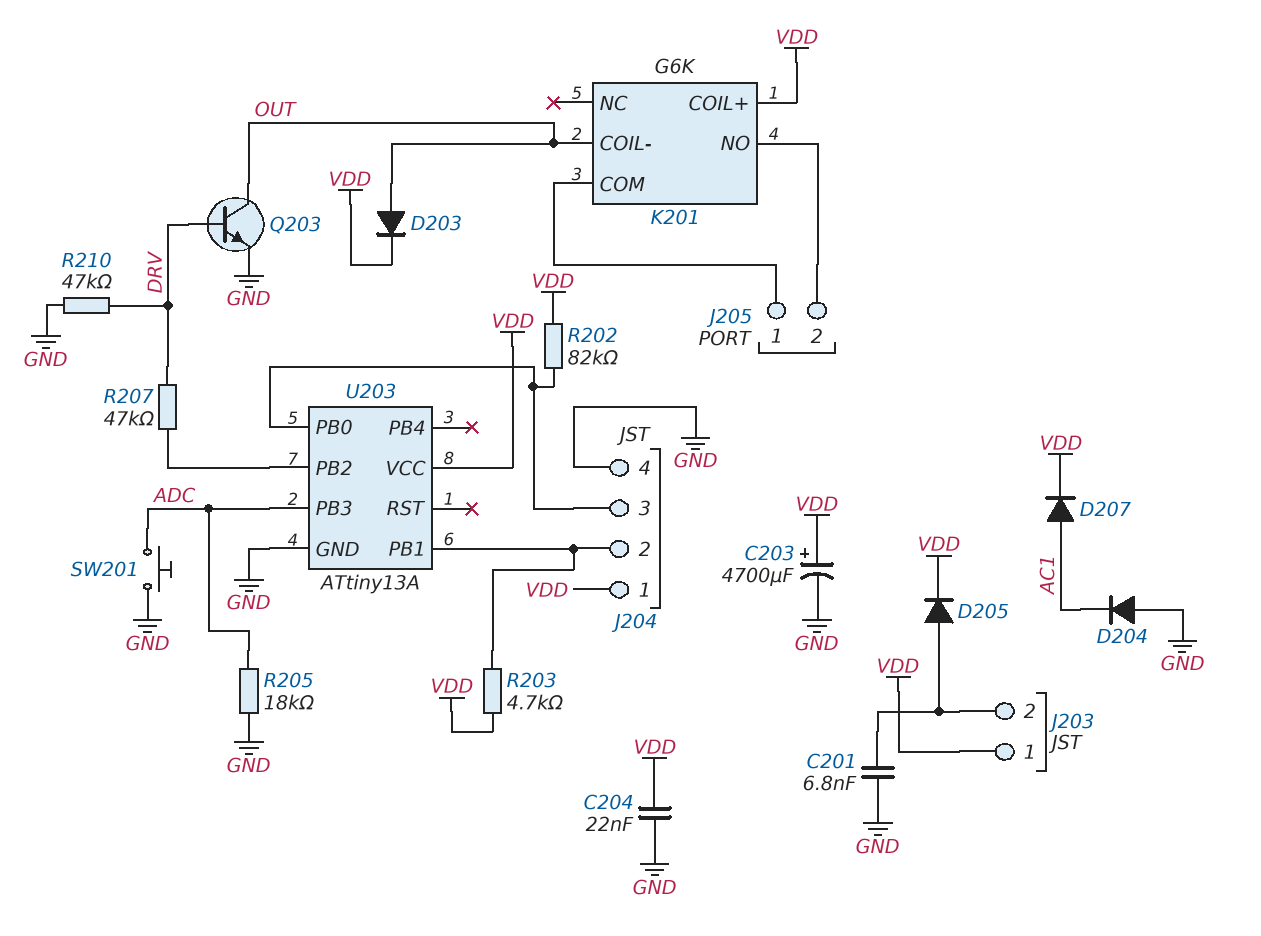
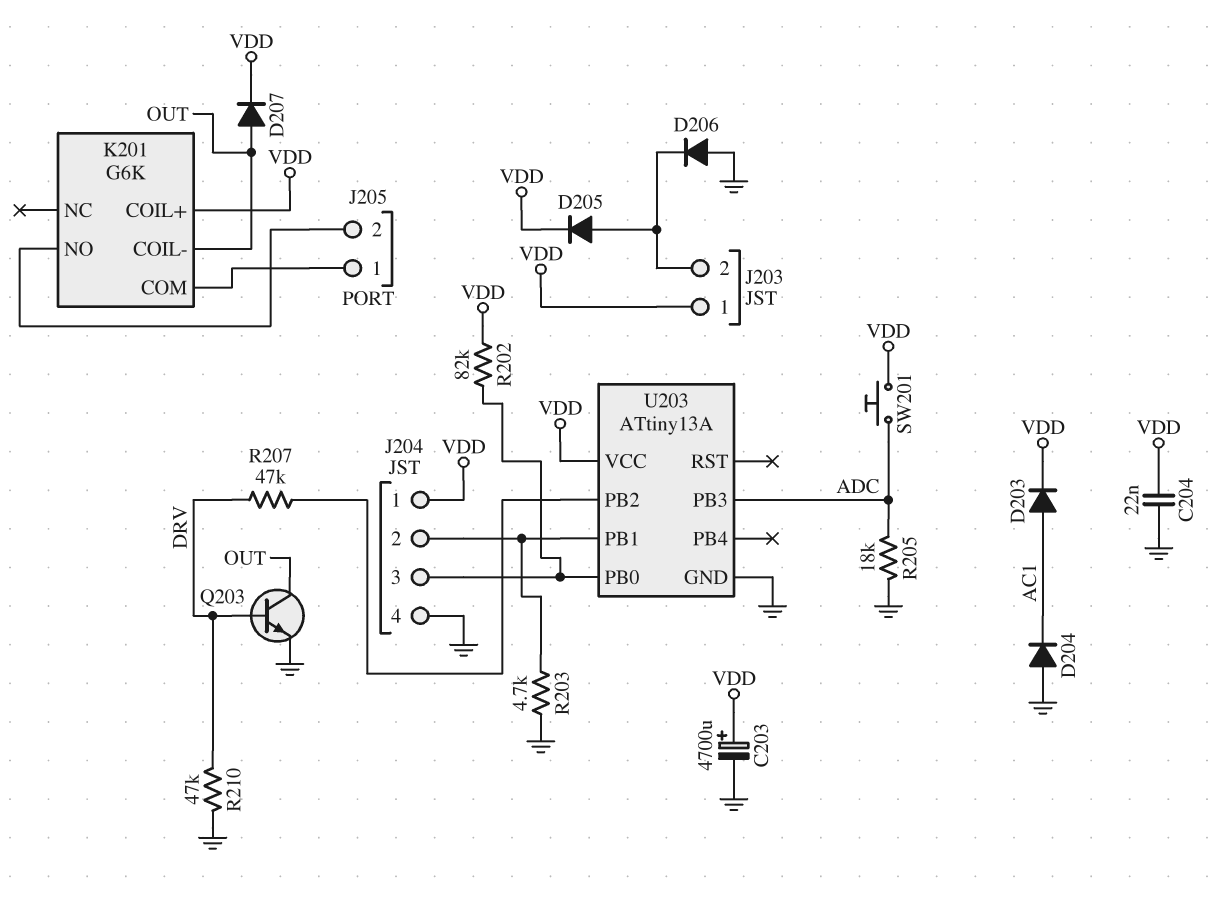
C201: 6.8nF (GND, J203/2) -> none
D203: diode (A OUT, K VDD) -> diode (A AC1, K VDD)
D206: none -> diode (A GND, K J203/2)
D207: diode (A AC1, K VDD) -> diode (A OUT, K VDD)
R203: 4.7k (J204/2, VDD) -> 4.7k (GND, J204/2)
SW201: button (ADC, GND) -> button (ADC, VDD)

